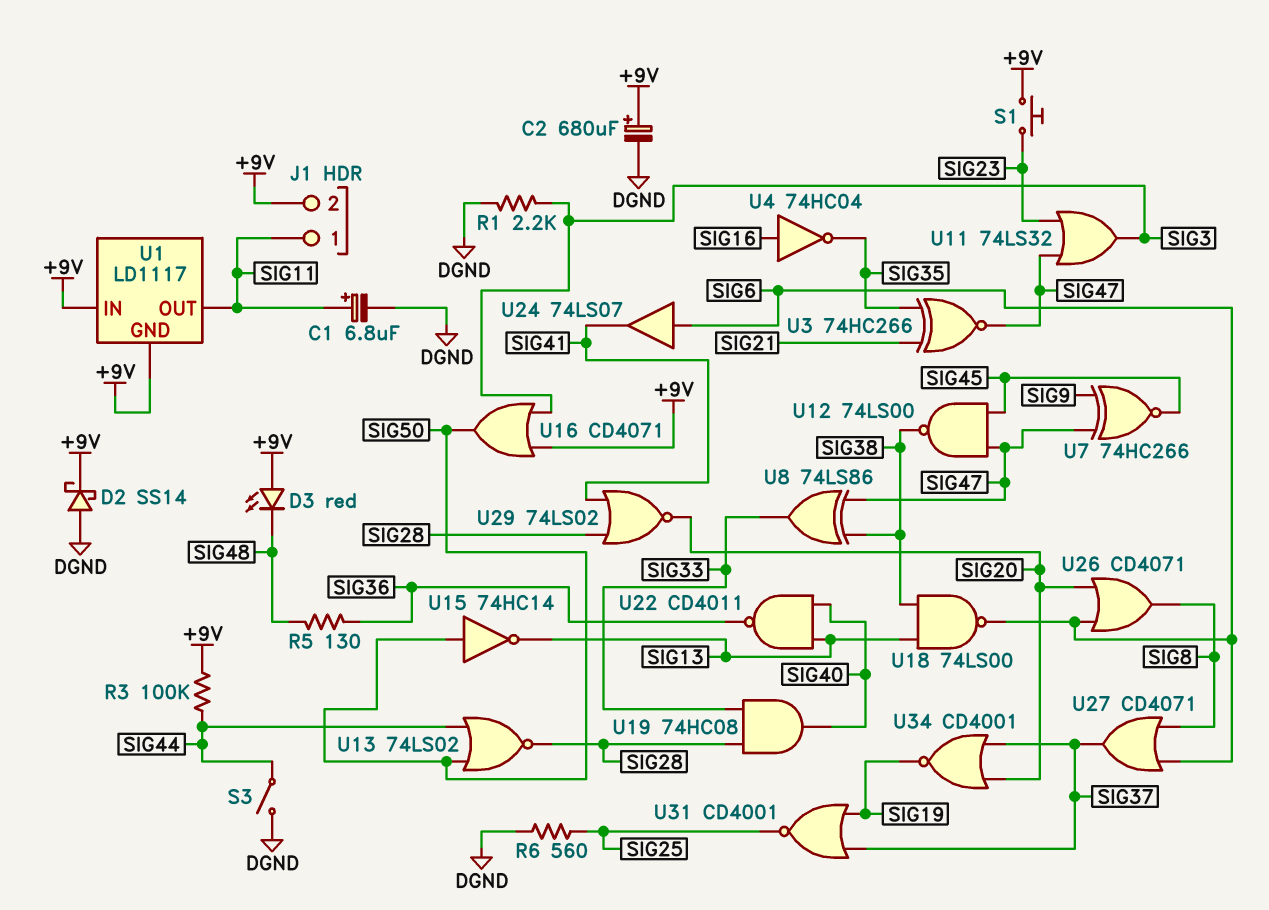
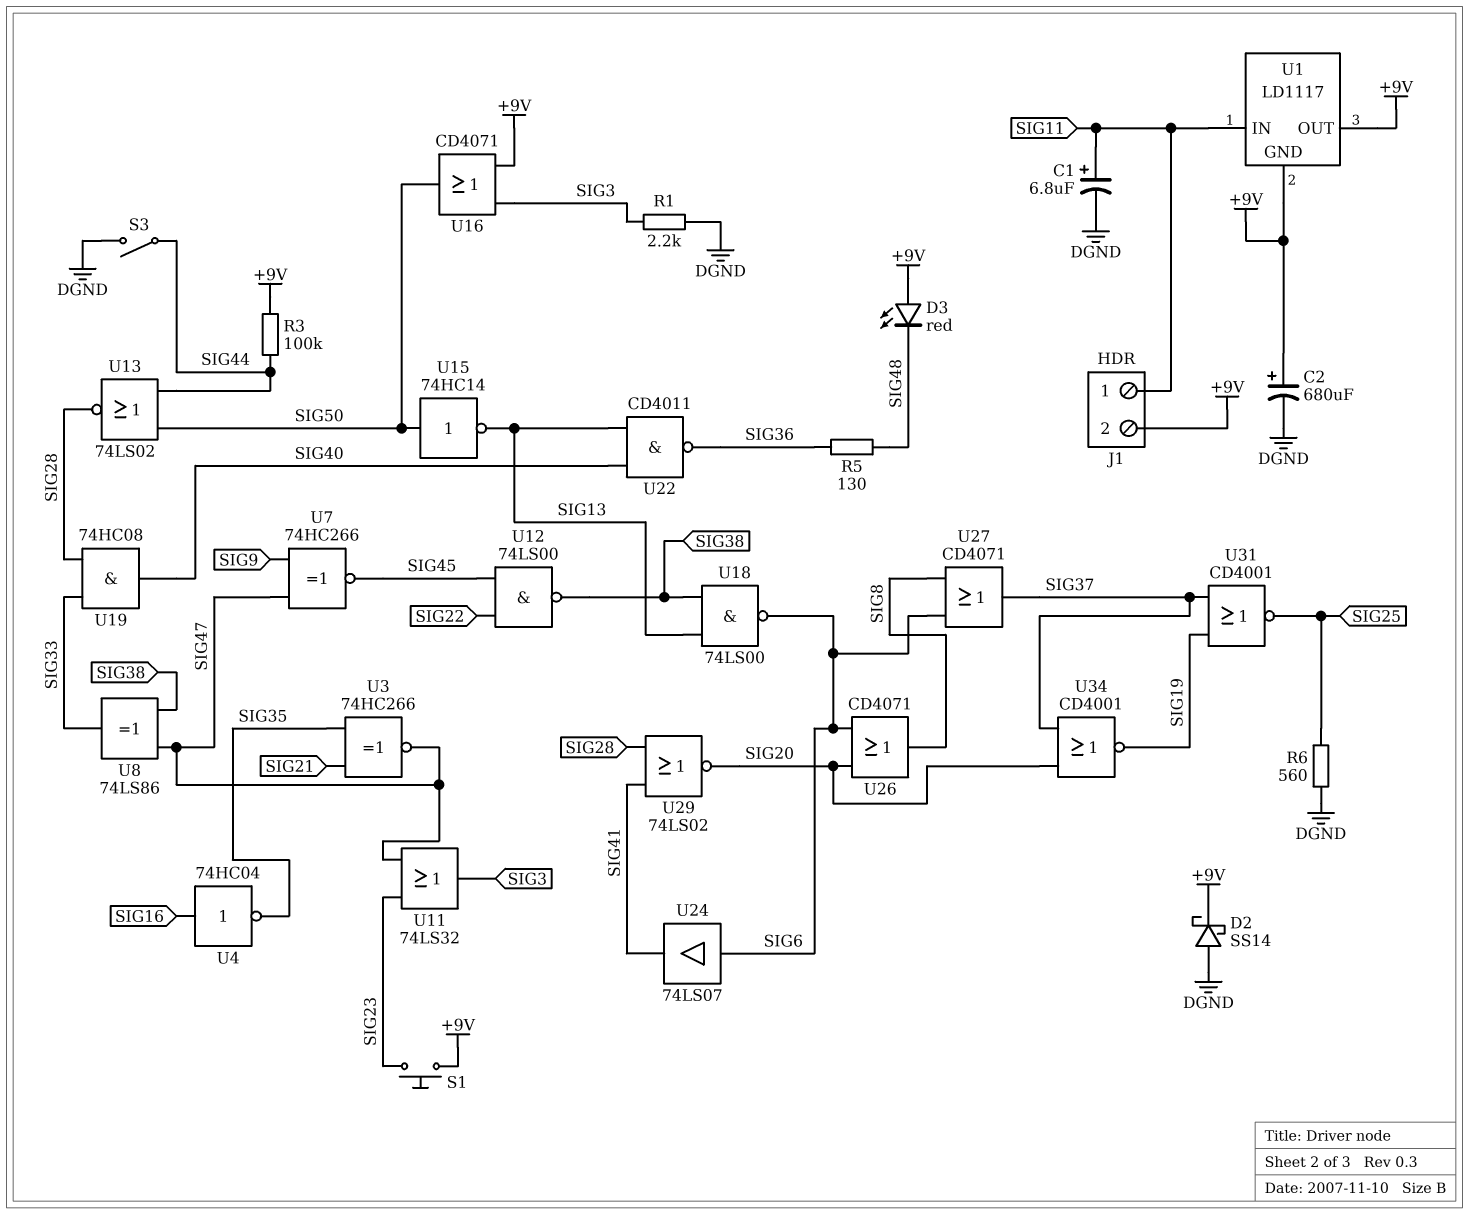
U1 pin IN: +9V -> SIG11
U1 pin OUT: SIG11 -> +9V
U12: NAND 74LS00 (in SIG45, in SIG47, out SIG38) -> NAND 74LS00 (in SIG22, in SIG45, out SIG38)

